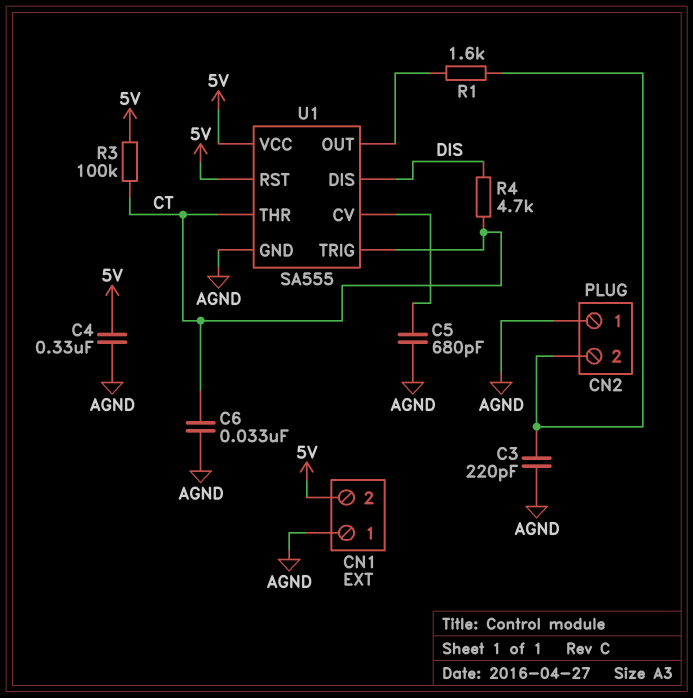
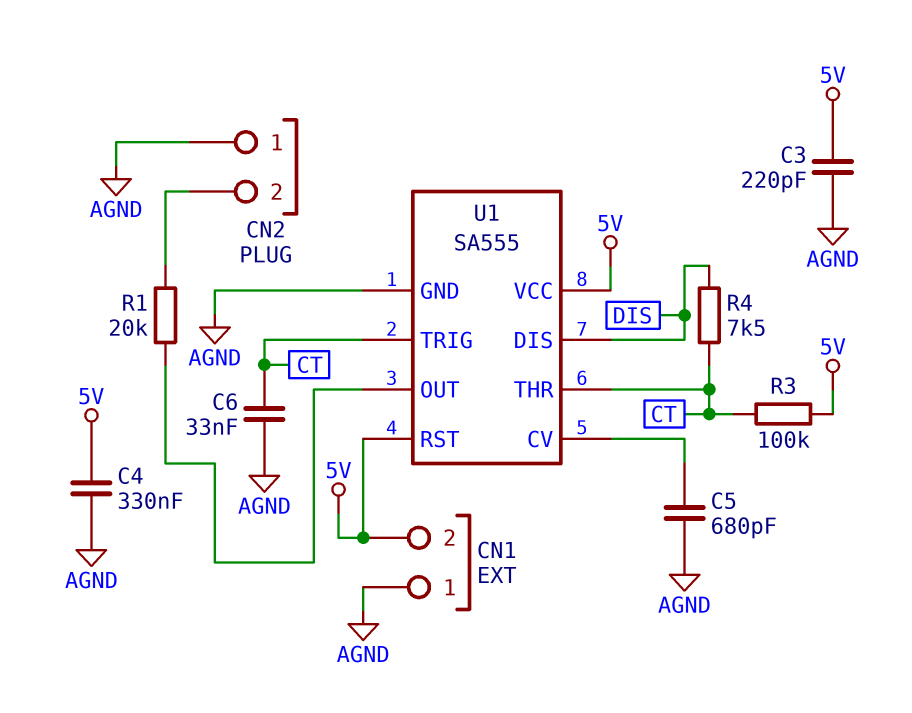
C3: 220pF (AGND, CN2/2) -> 220pF (5V, AGND)
R1: 1.6k (CN2/2, U1/OUT) -> 20k (CN2/2, U1/OUT)
R4: 4.7k (CT, DIS) -> 7.5k (CT, DIS)

